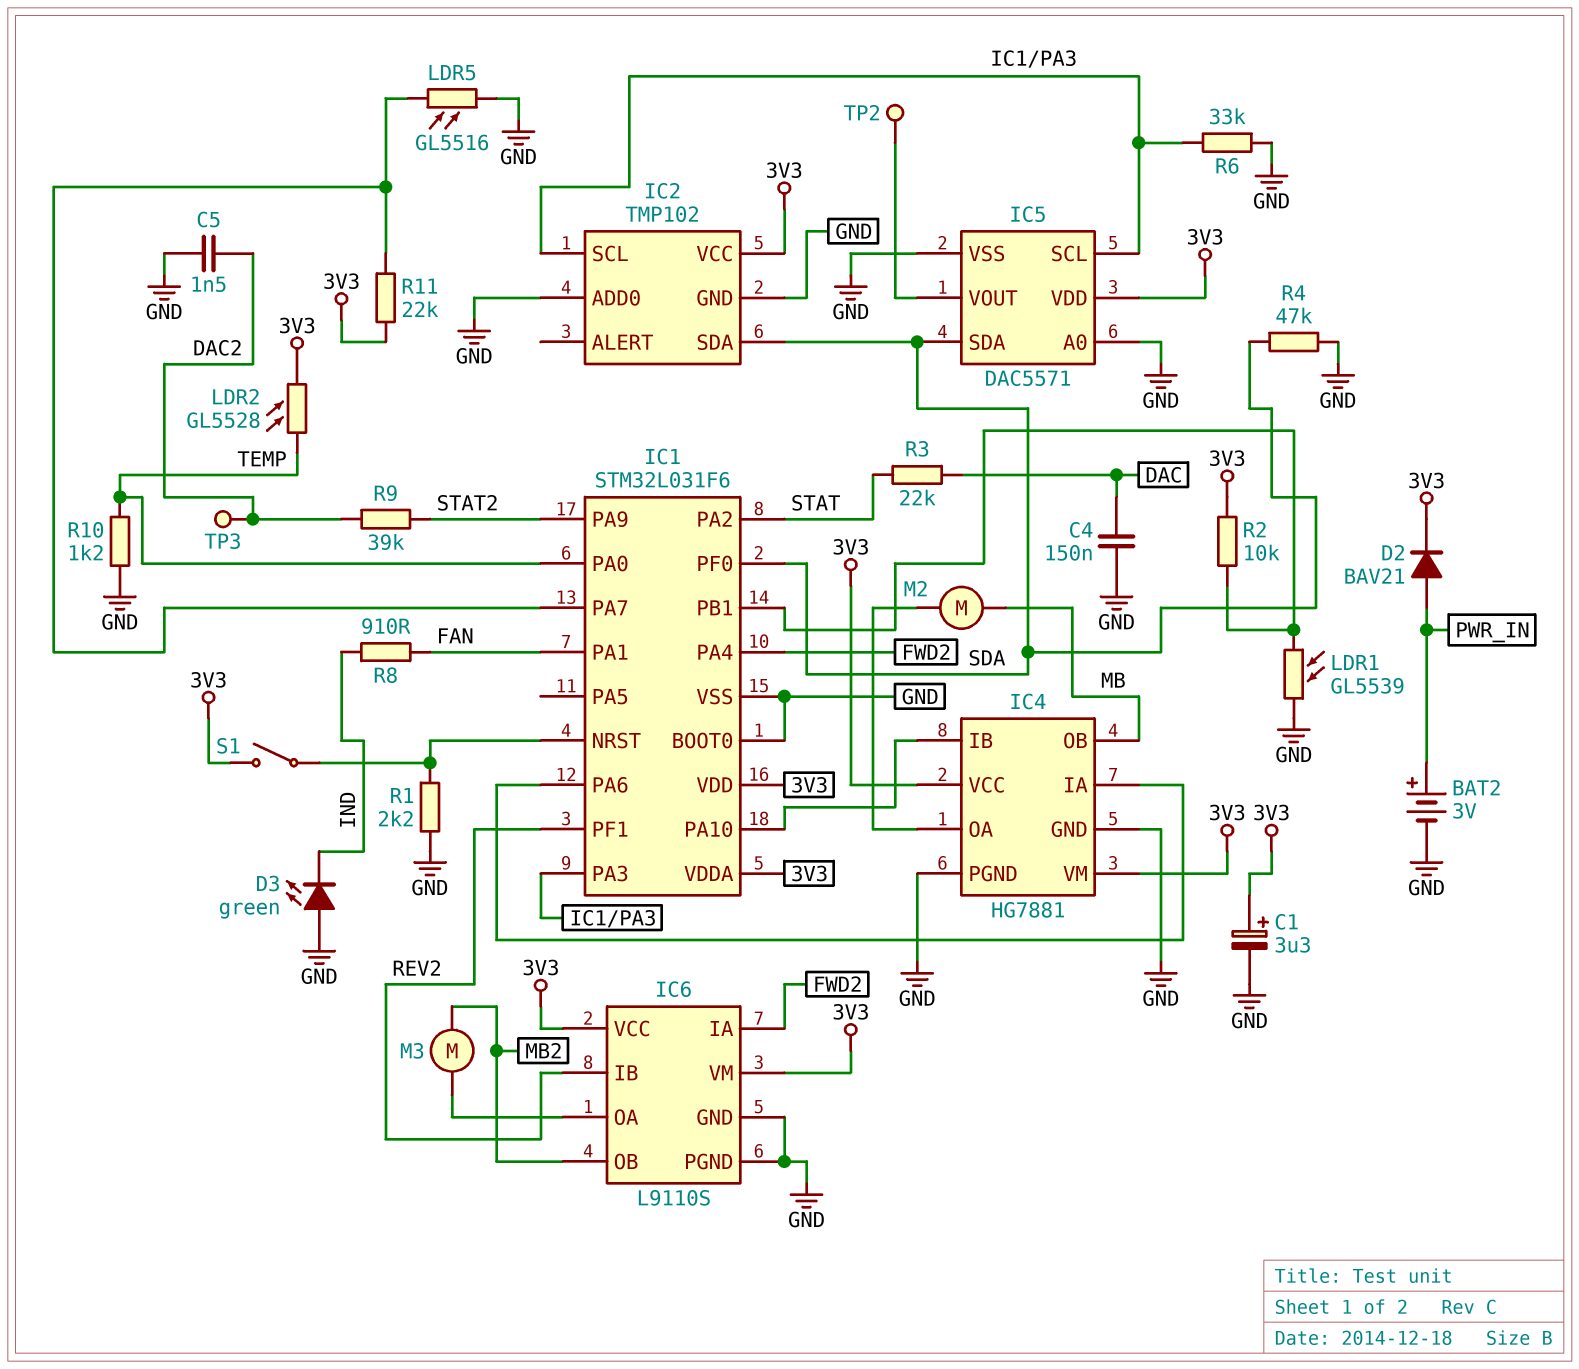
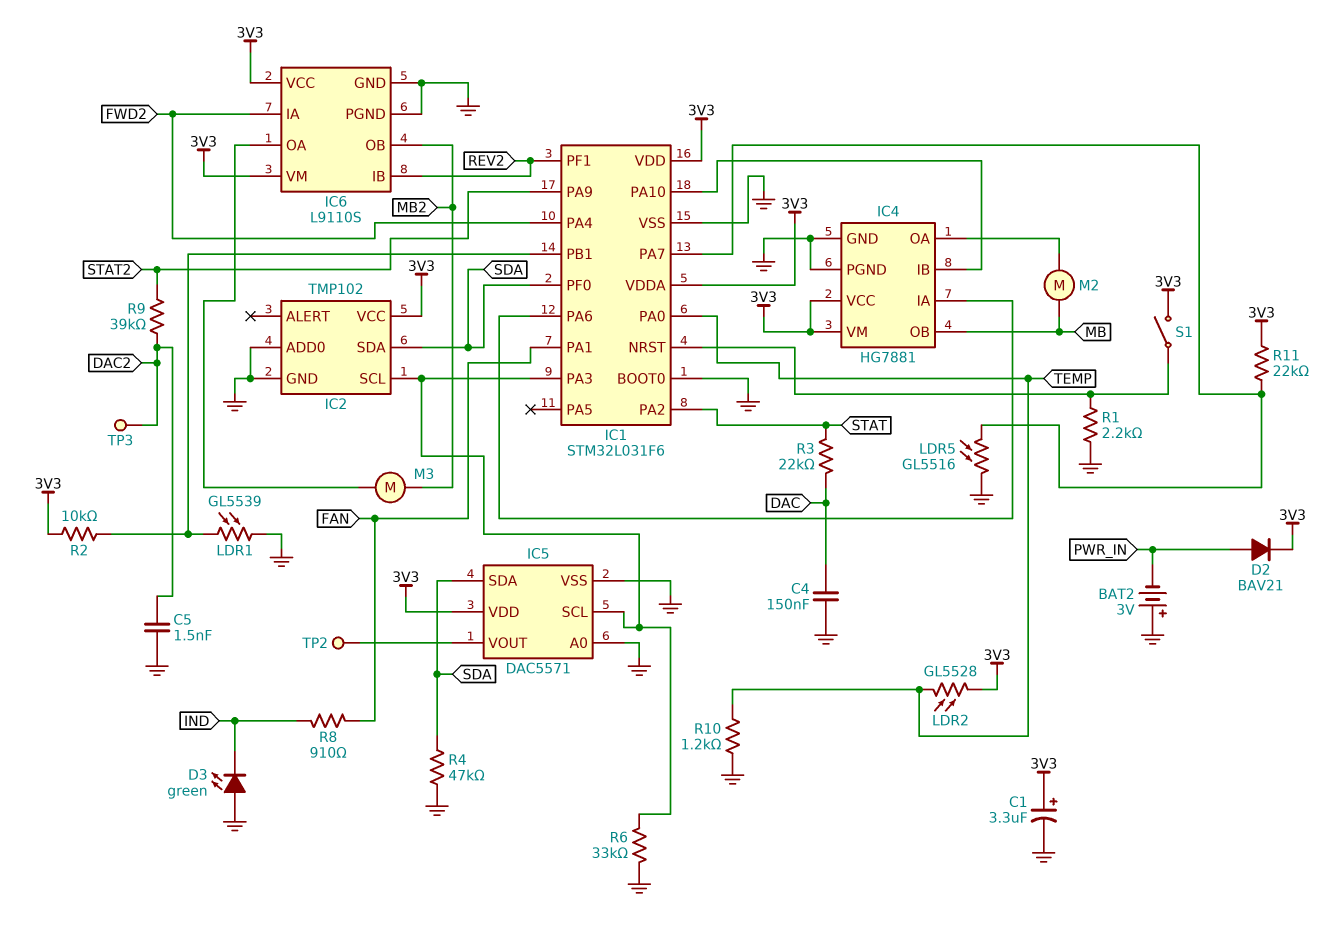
BAT2: 3V (plus PWR_IN, minus GND) -> 3V (plus GND, minus PWR_IN)

